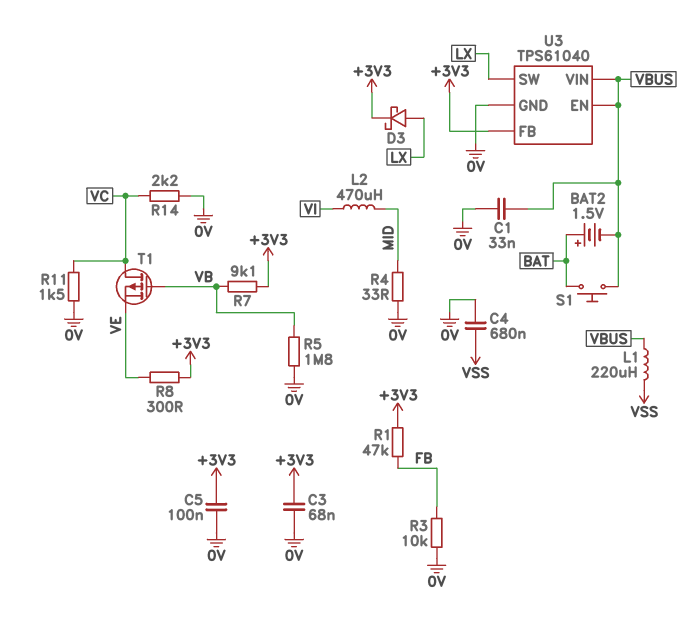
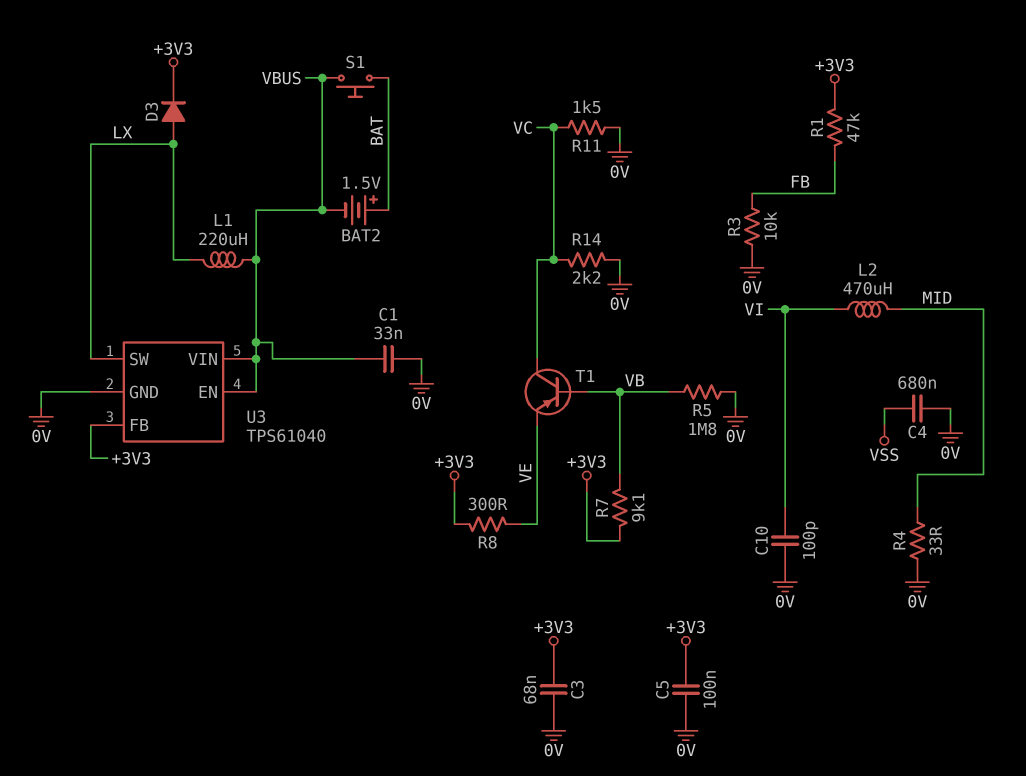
C10: none -> 100pF (0V, VI)
D3: schottky (A LX, K +3V3) -> diode (A LX, K +3V3)
L1: 220uH (VBUS, VSS) -> 220uH (LX, VBUS)
T1: PMOS (G VB, D VC, S VE) -> PNP (B VB, C VC, E VE)

